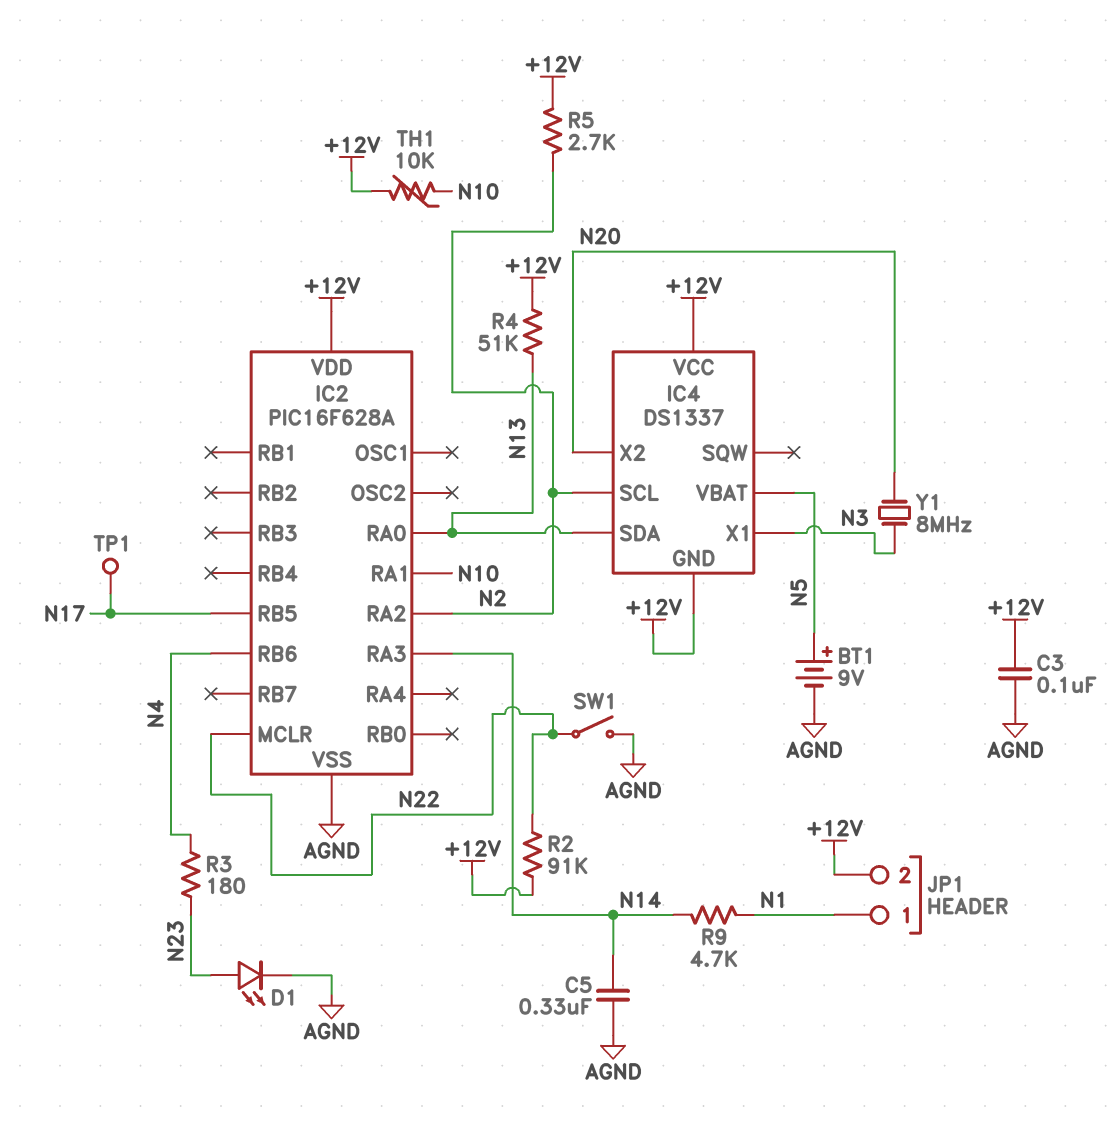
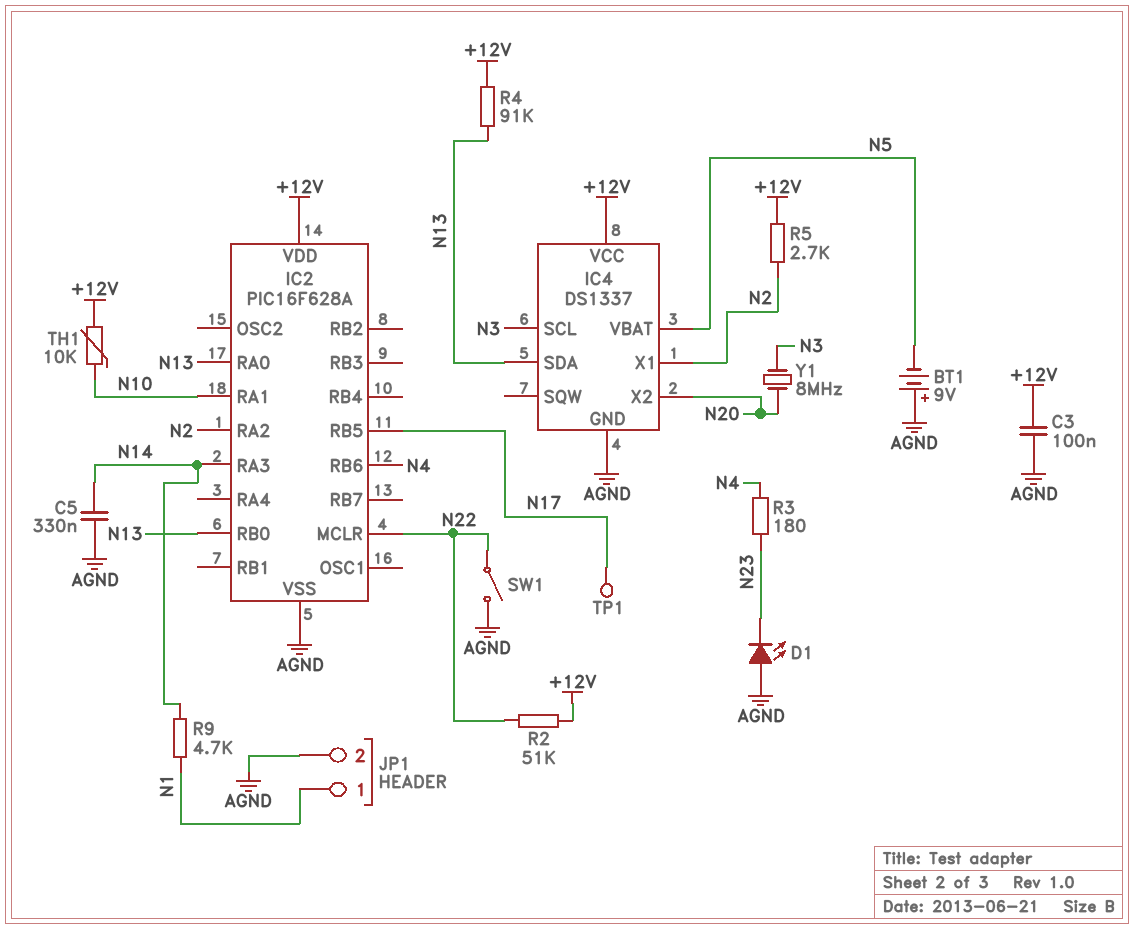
BT1: 9V (plus N5, minus AGND) -> 9V (plus AGND, minus N5)
D1: LED (A N23, K AGND) -> LED (A AGND, K N23)
IC2 pin RB0: none -> N13
IC4 pin GND: +12V -> AGND
IC4 pin SCL: N2 -> N3
IC4 pin X1: N3 -> N2
JP1 pin 2: +12V -> AGND
R2: 91k (+12V, N22) -> 51k (+12V, N22)
R4: 51k (+12V, N13) -> 91k (+12V, N13)

